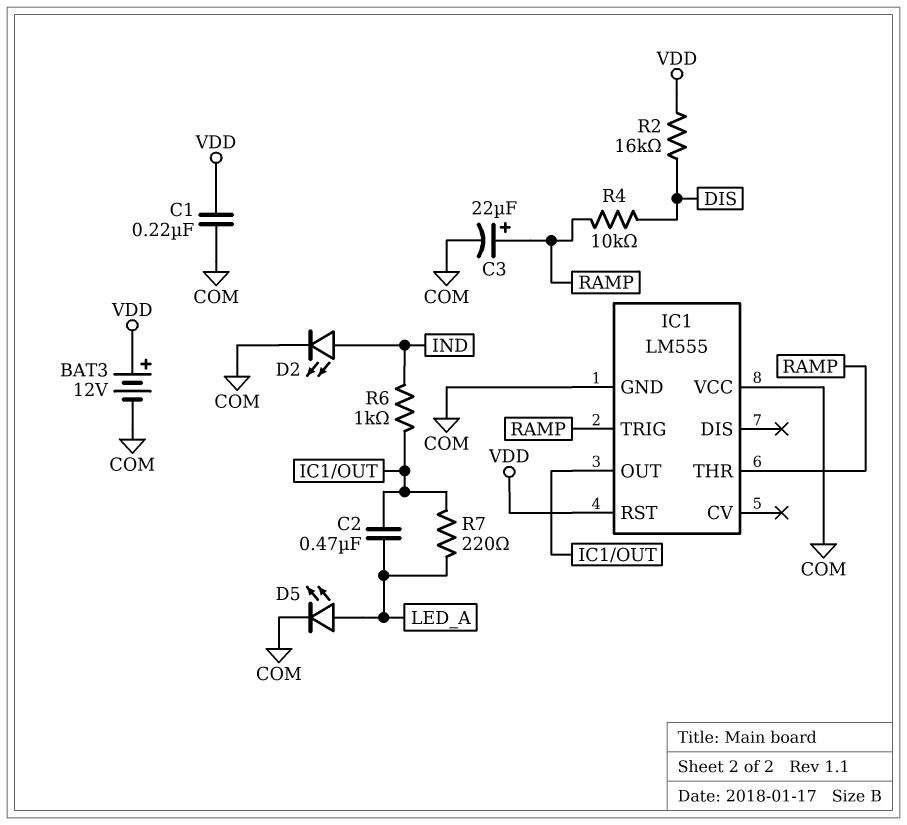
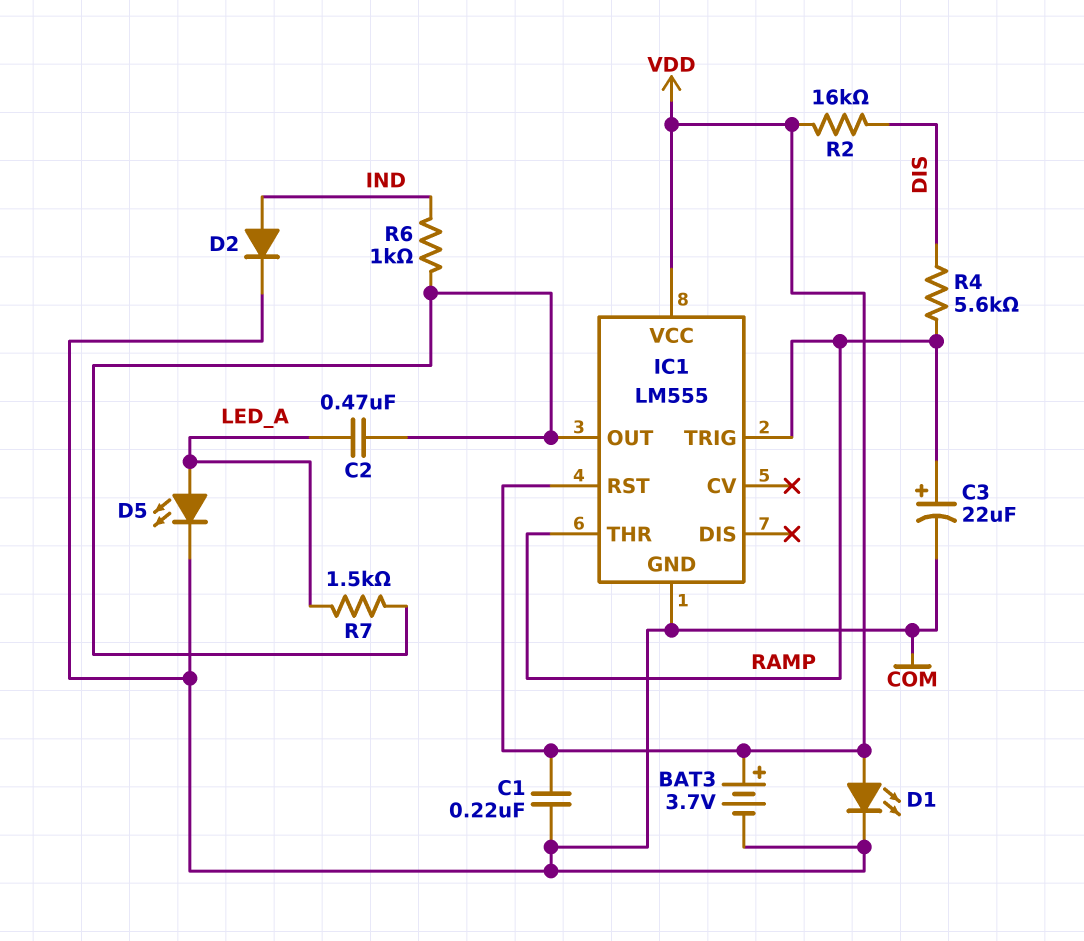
BAT3: 12V (plus VDD, minus COM) -> 3.7V (plus VDD, minus COM)
D1: none -> LED (A VDD, K COM)
D2: LED (A IND, K COM) -> diode (A IND, K COM)
IC1 pin VCC: COM -> VDD
R4: 10k (DIS, RAMP) -> 5.6k (DIS, RAMP)
R7: 220 (IC1/OUT, LED_A) -> 1.5k (IC1/OUT, LED_A)

